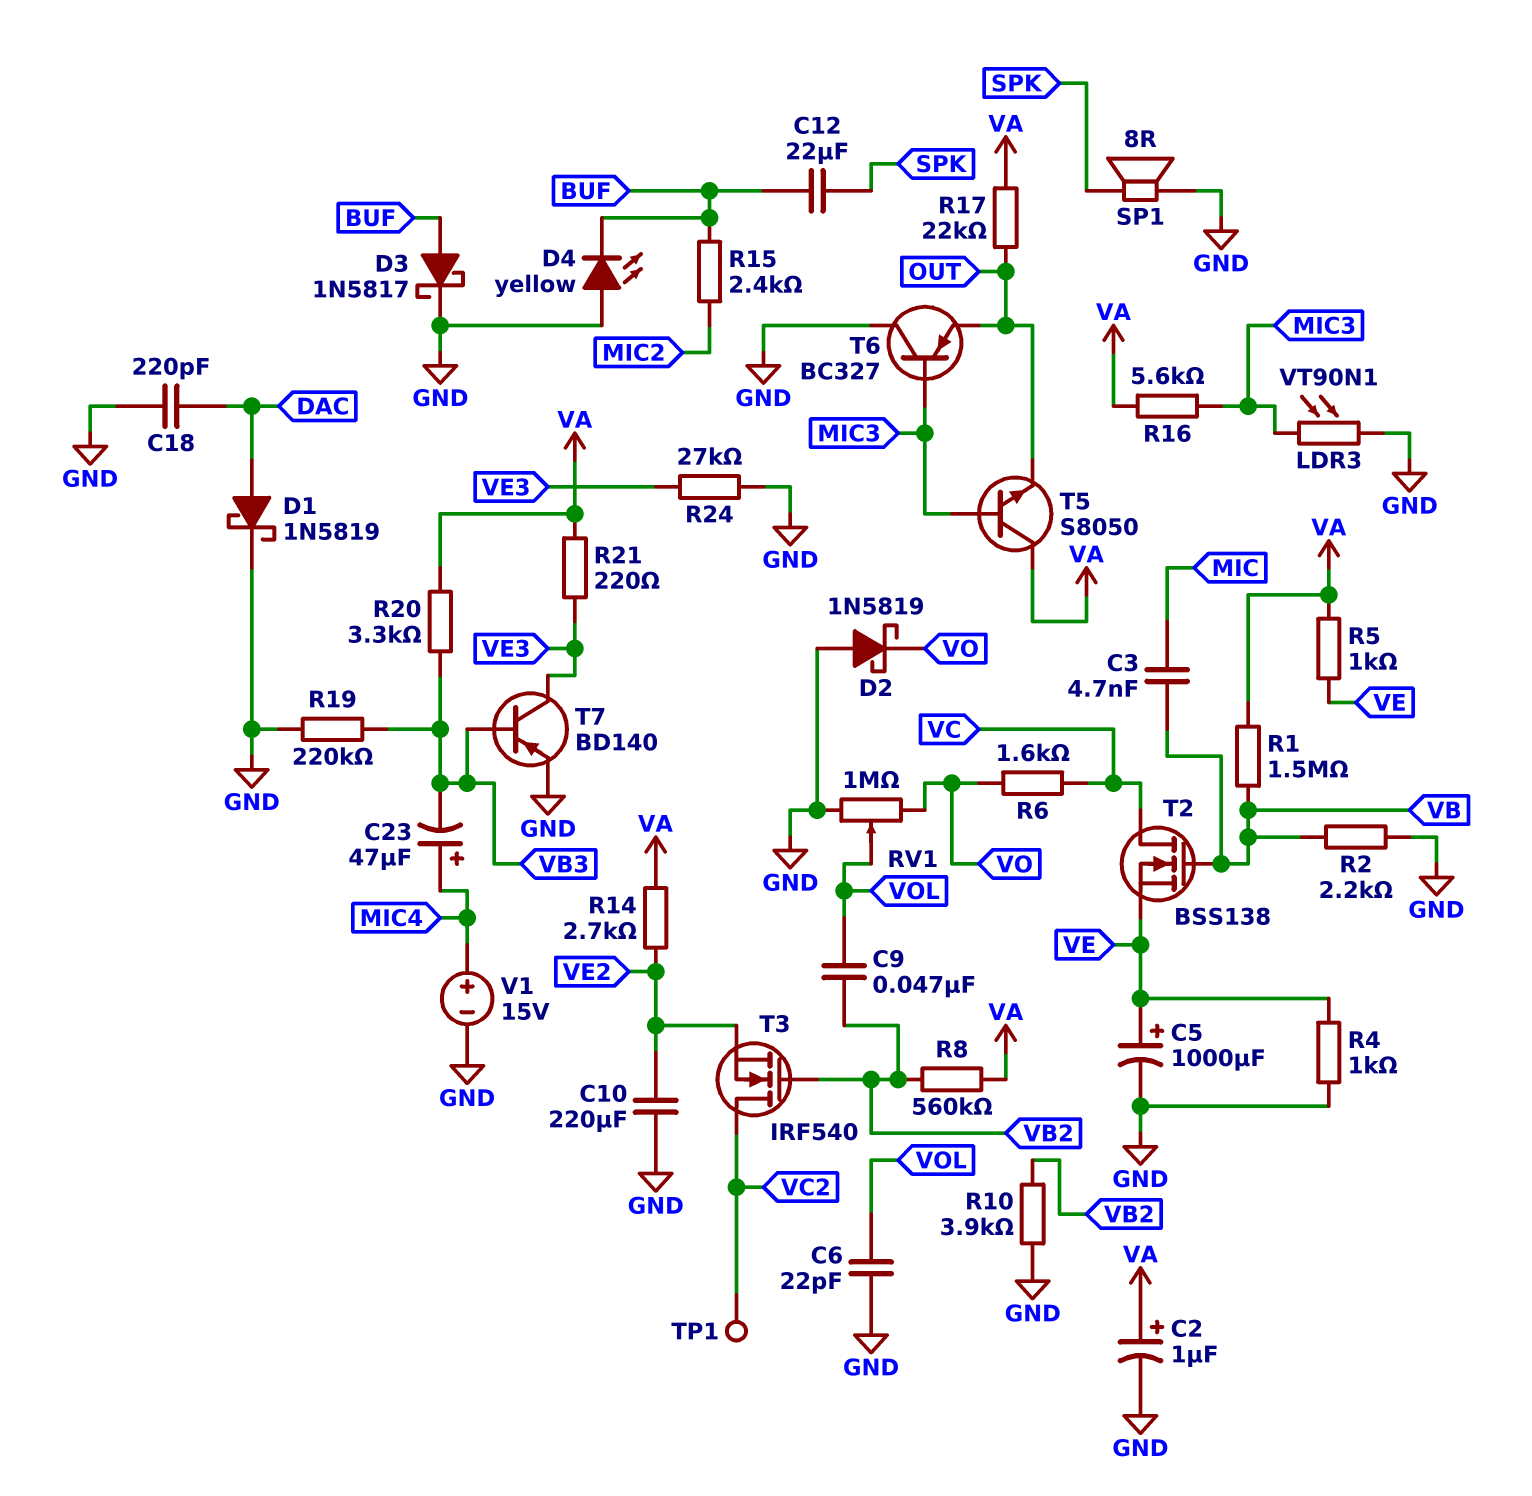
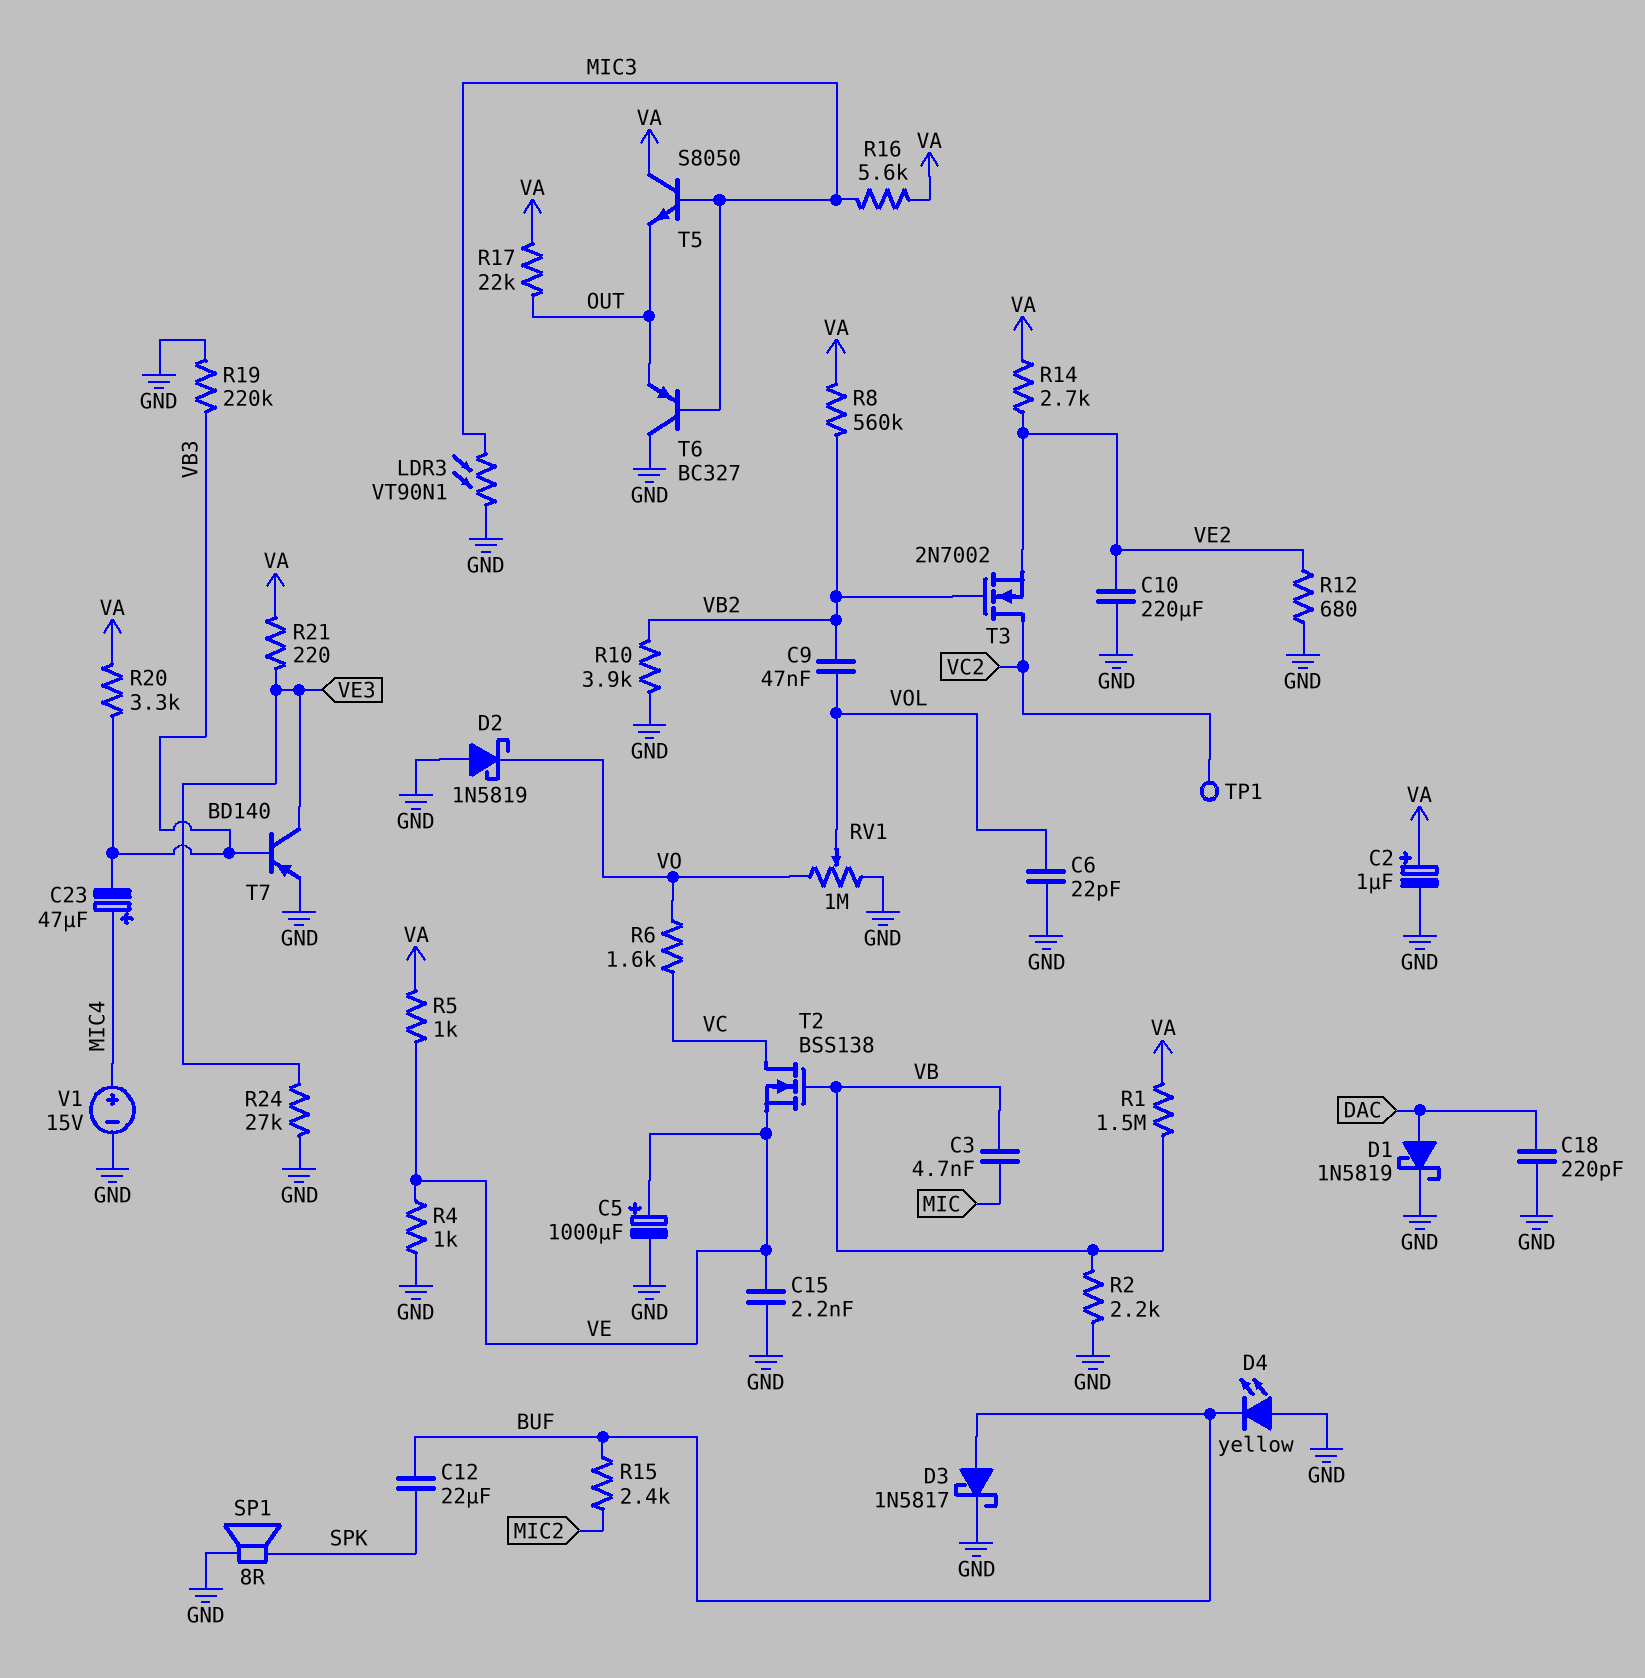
C15: none -> 2.2nF (GND, VE)
R12: none -> 680 (GND, VE2)
T3: NMOS IRF540 (G VB2, D VC2, S VE2) -> NMOS 2N7002 (G VB2, D VC2, S VE2)

